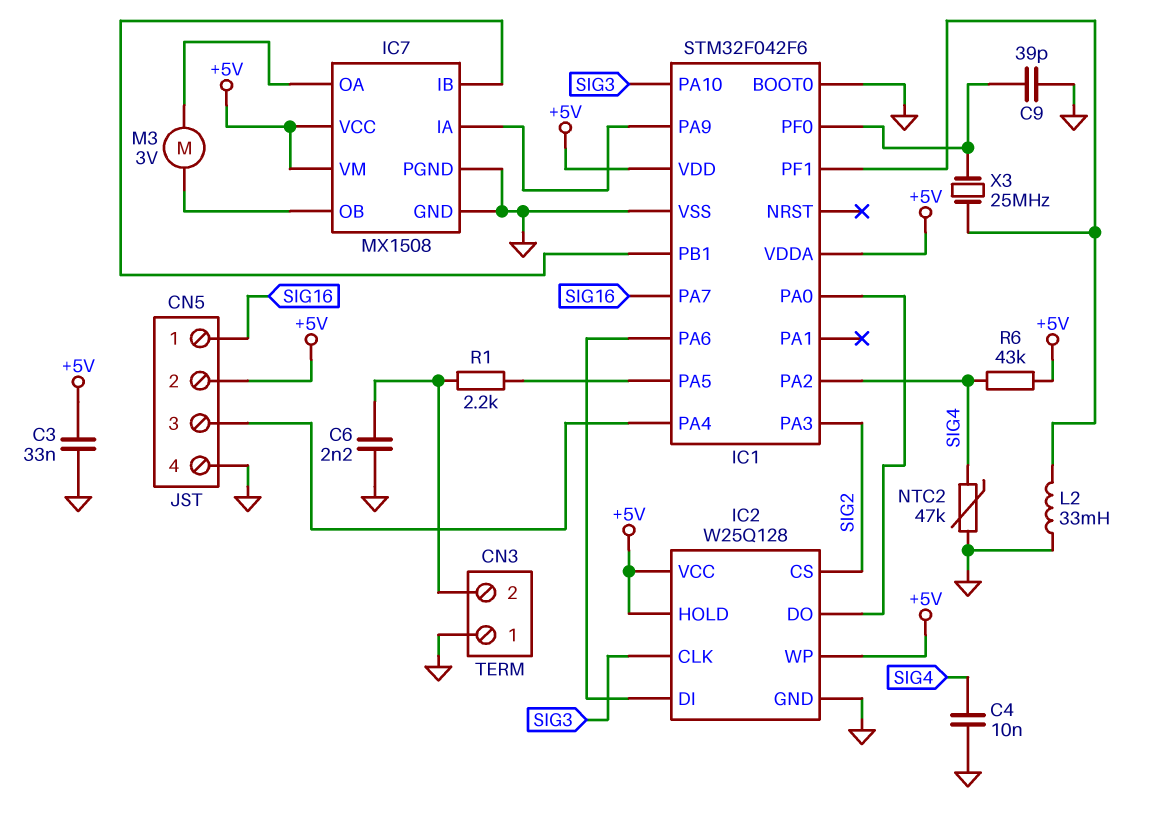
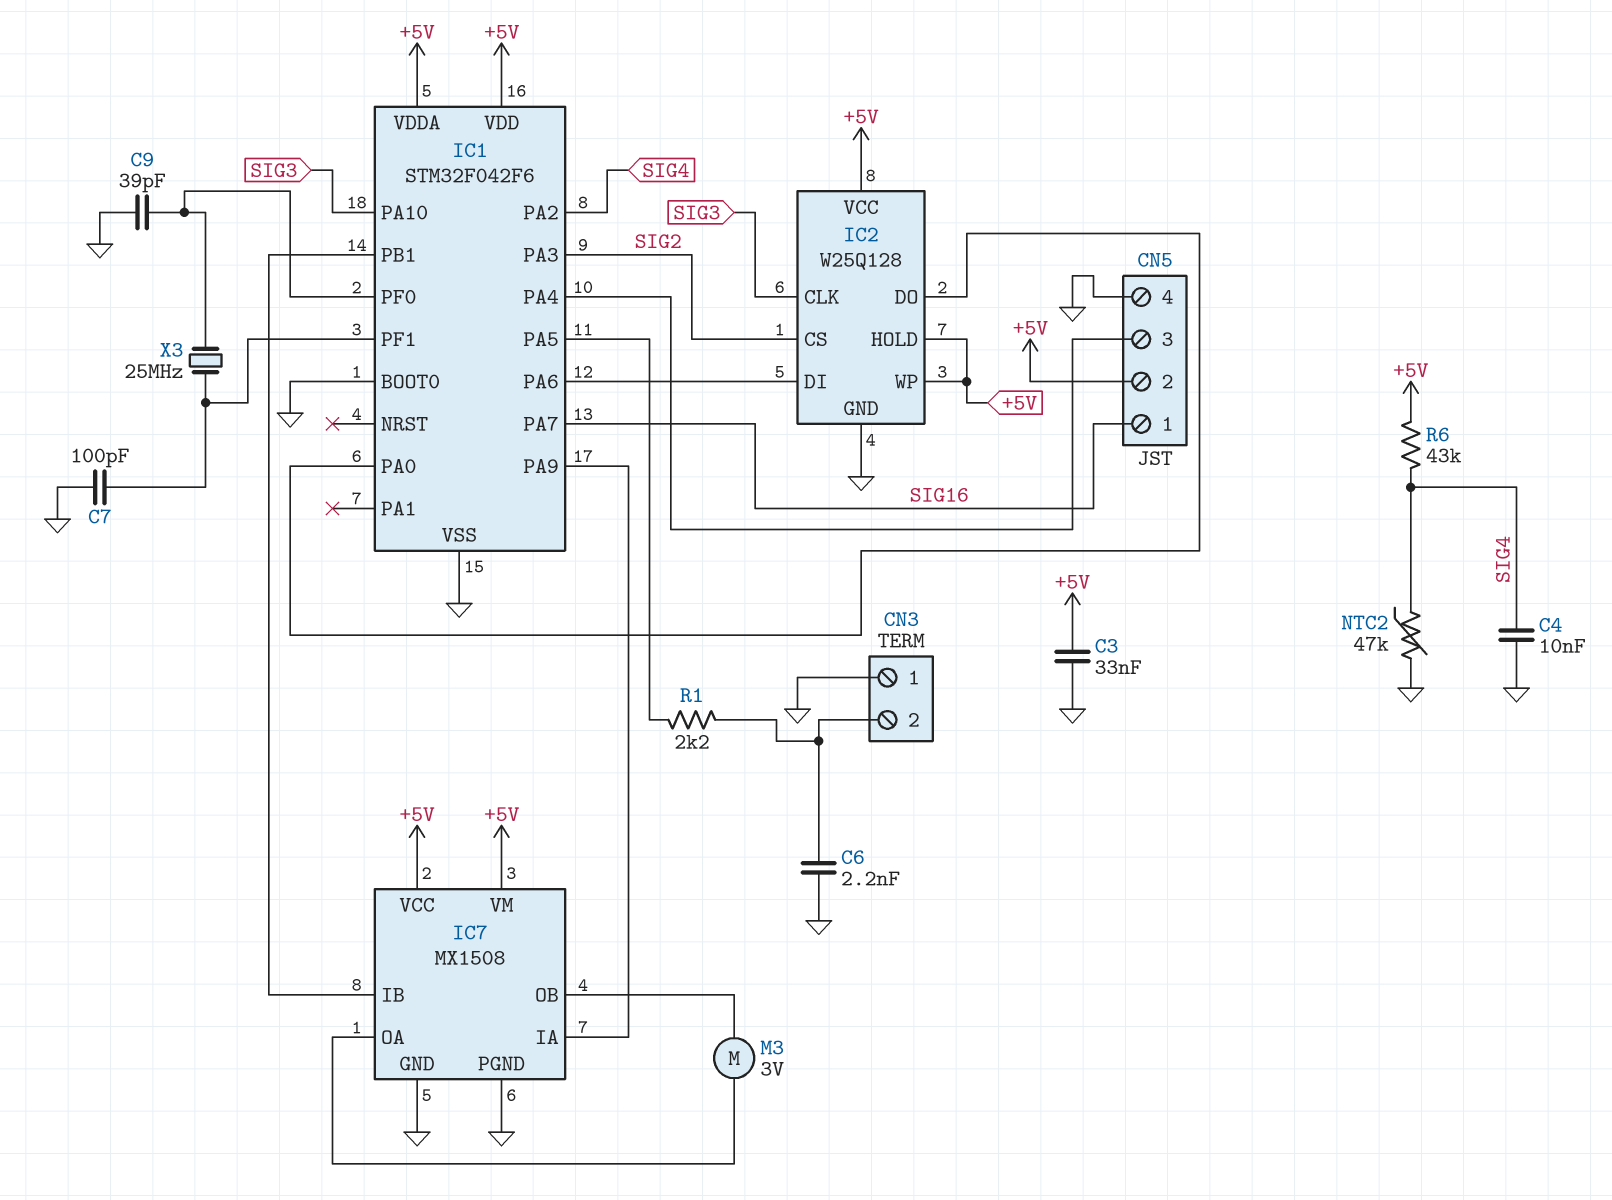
C7: none -> 100pF (GND, IC1/PF1)
L2: 33mH (GND, IC1/PF1) -> none

